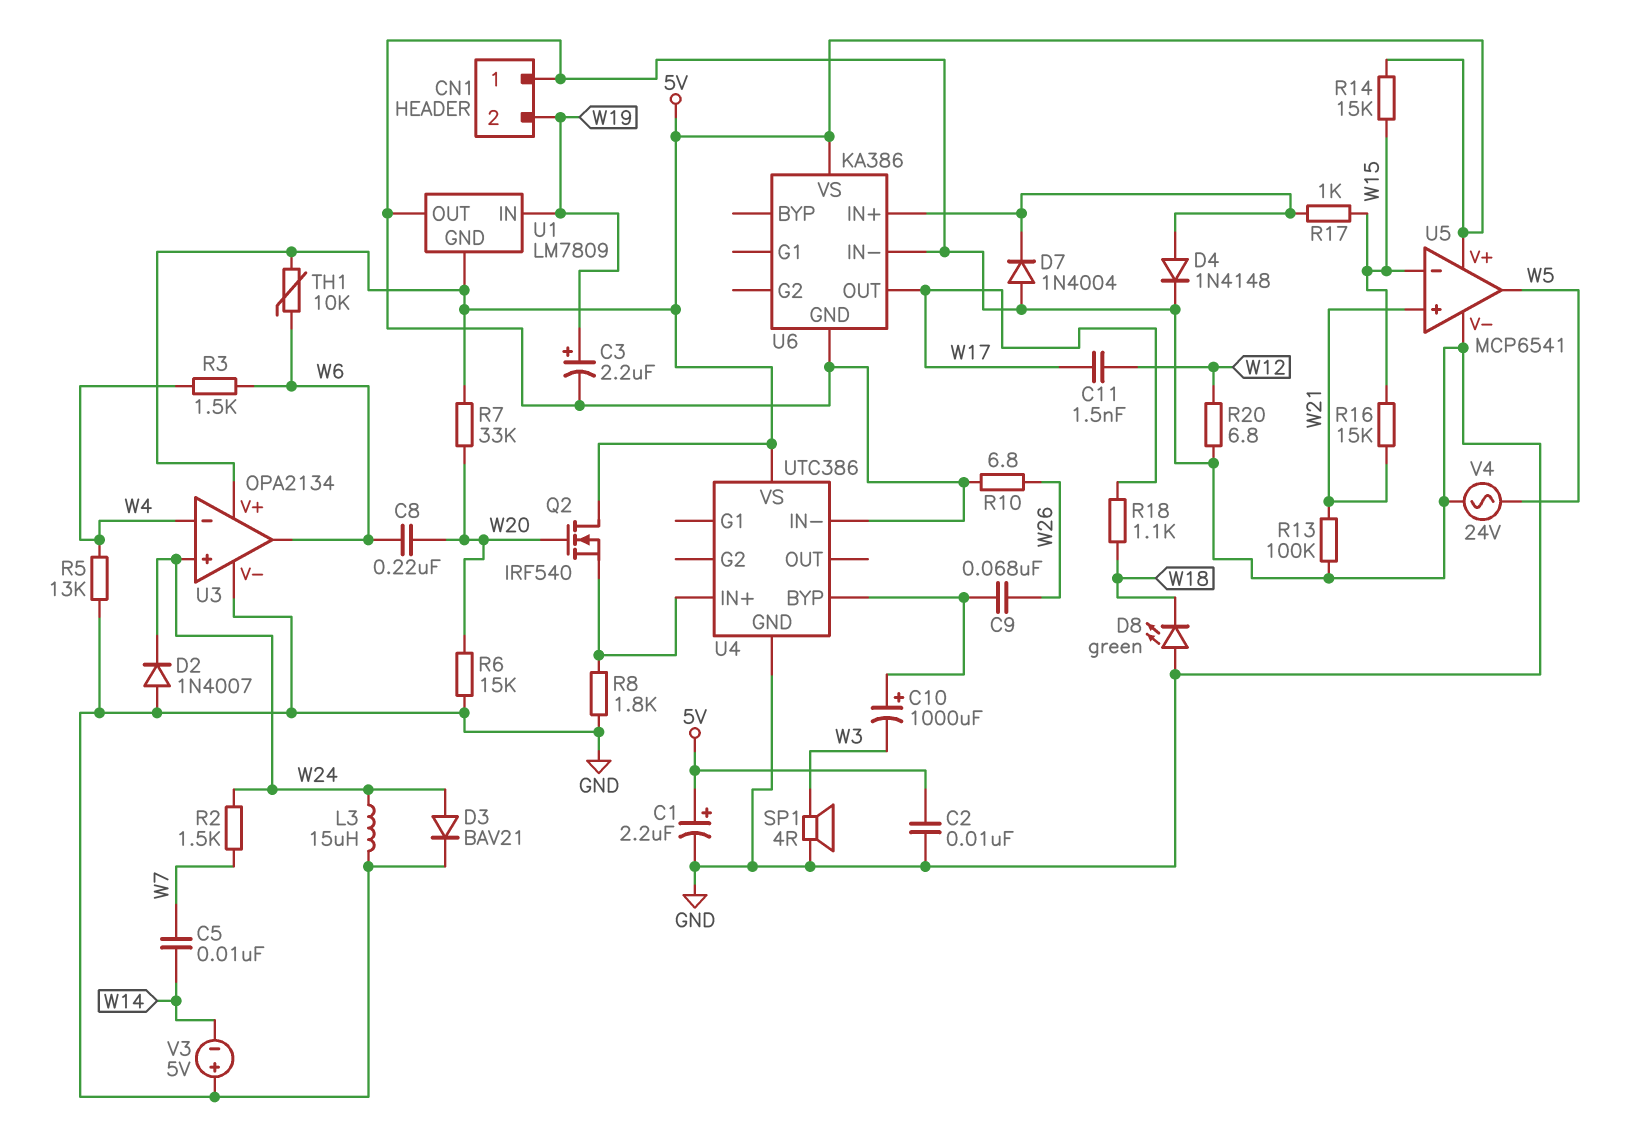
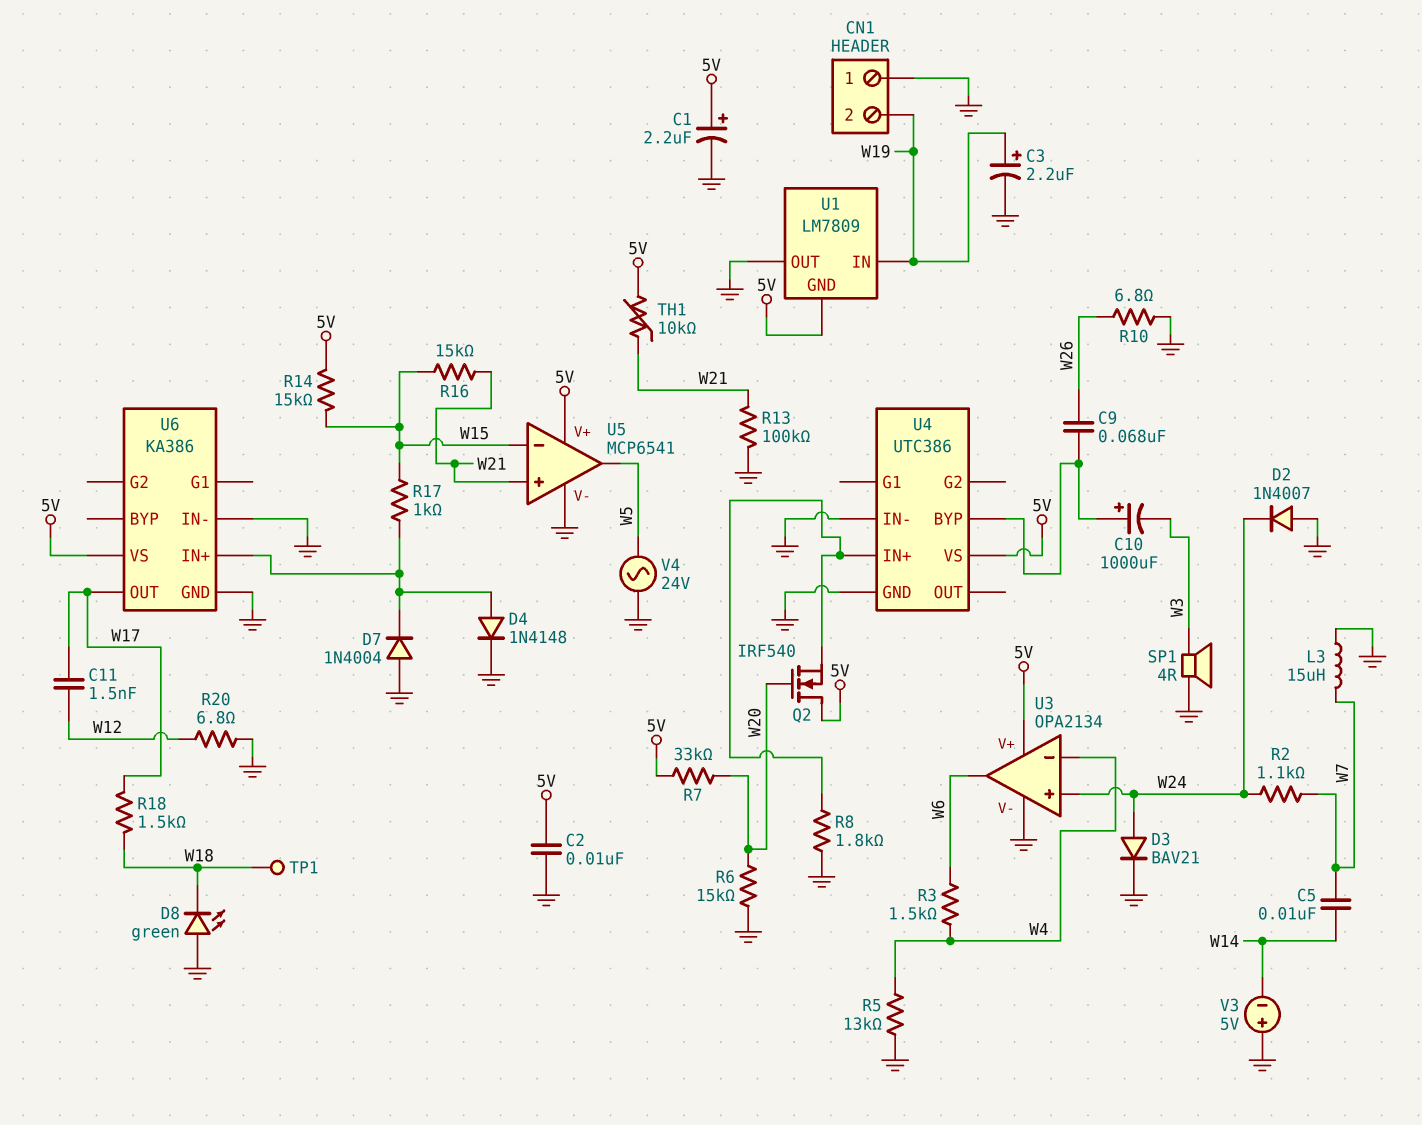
C8: 220nF (W6, W20) -> none
L3: 15uH (GND, W24) -> 15uH (GND, W7)
R2: 1.5k (W7, W24) -> 1.1k (W7, W24)
R18: 1.1k (W17, W18) -> 1.5k (W17, W18)
TH1: 10k (5V, W6) -> 10k (5V, W21)
TP1: none -> test point (W18)

